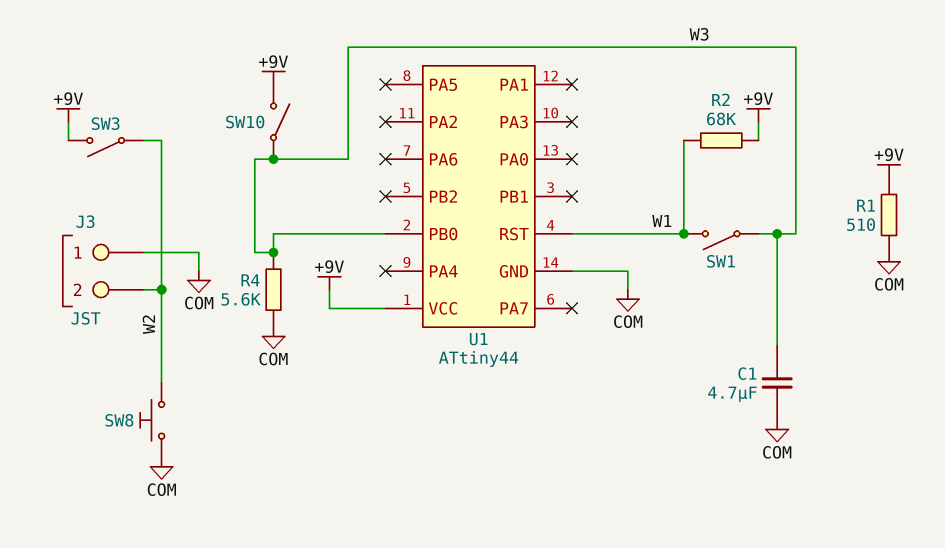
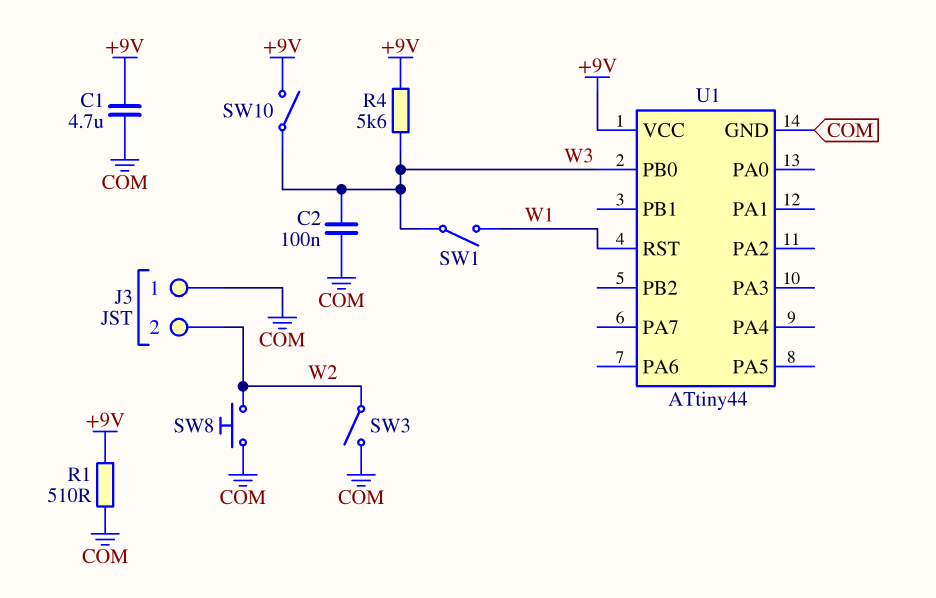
C1: 4.7uF (COM, W3) -> 4.7uF (+9V, COM)
C2: none -> 100nF (COM, W3)
R2: 68k (+9V, W1) -> none
R4: 5.6k (COM, W3) -> 5.6k (+9V, W3)
SW3: switch (+9V, W2) -> switch (COM, W2)

